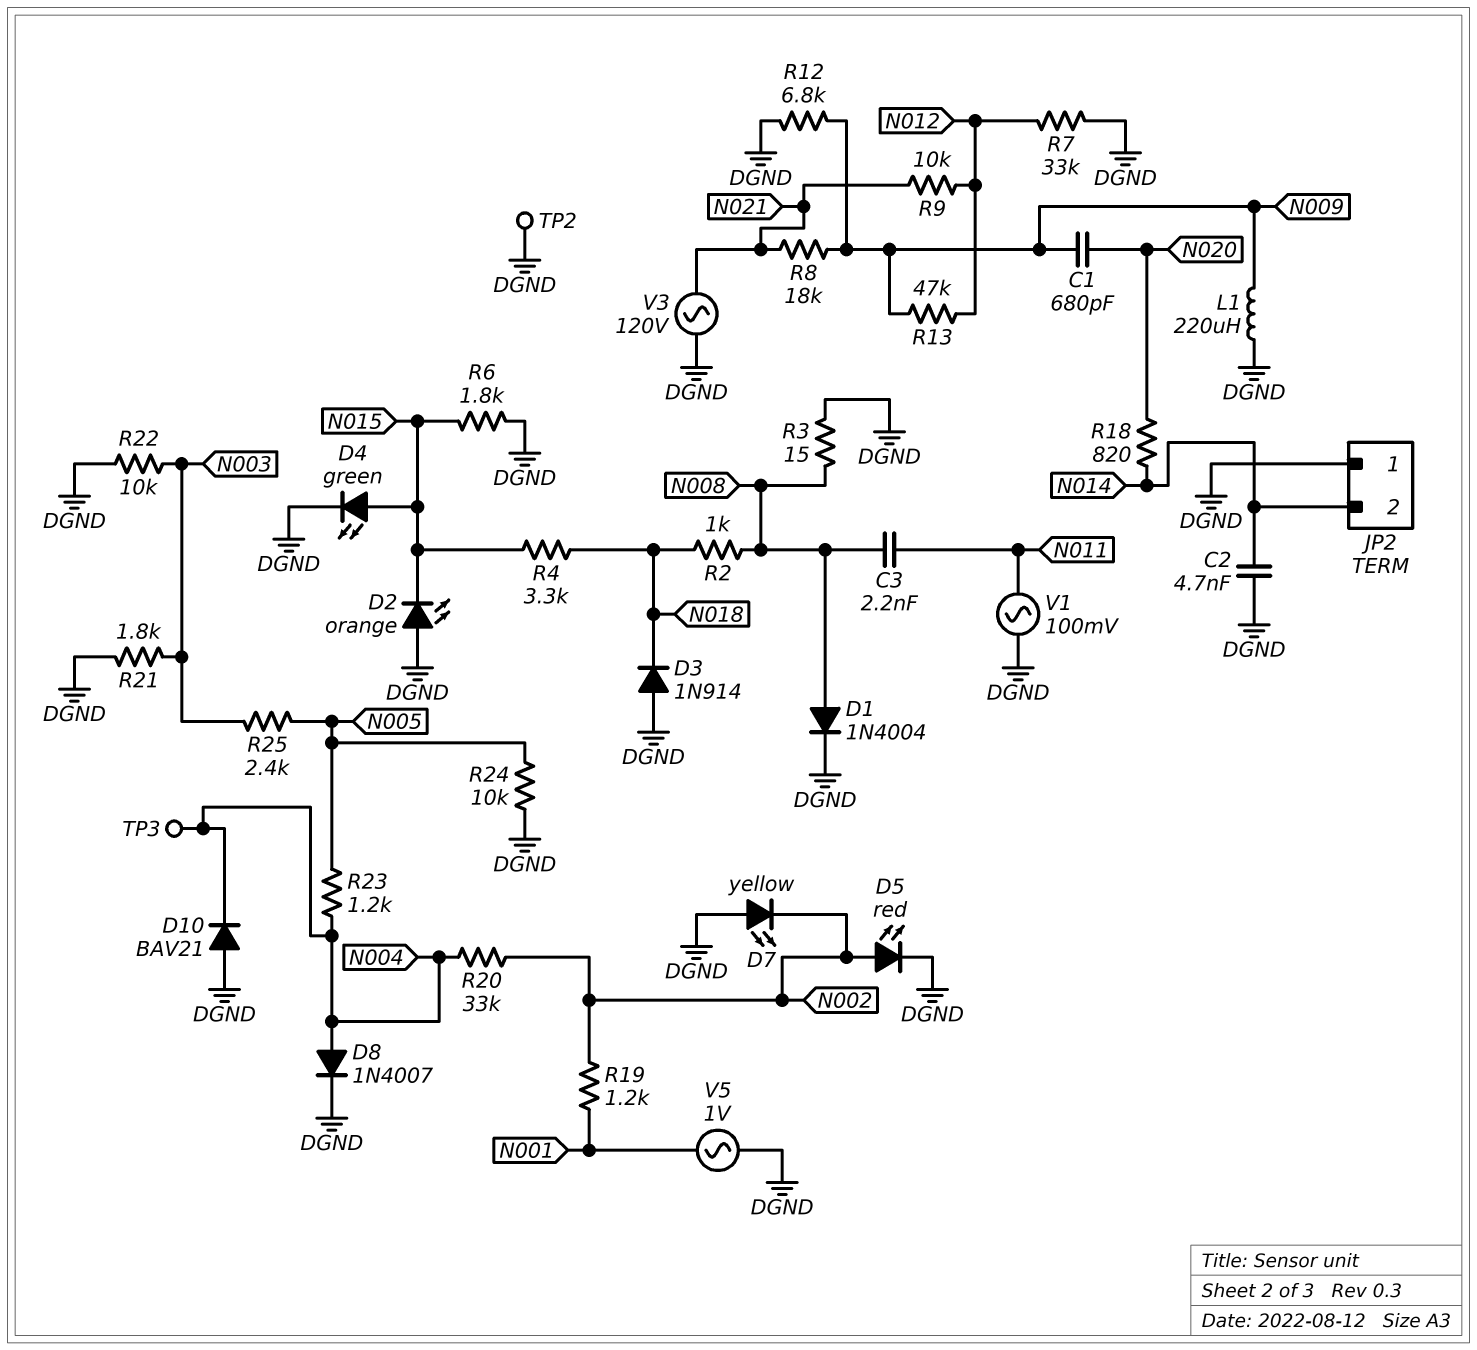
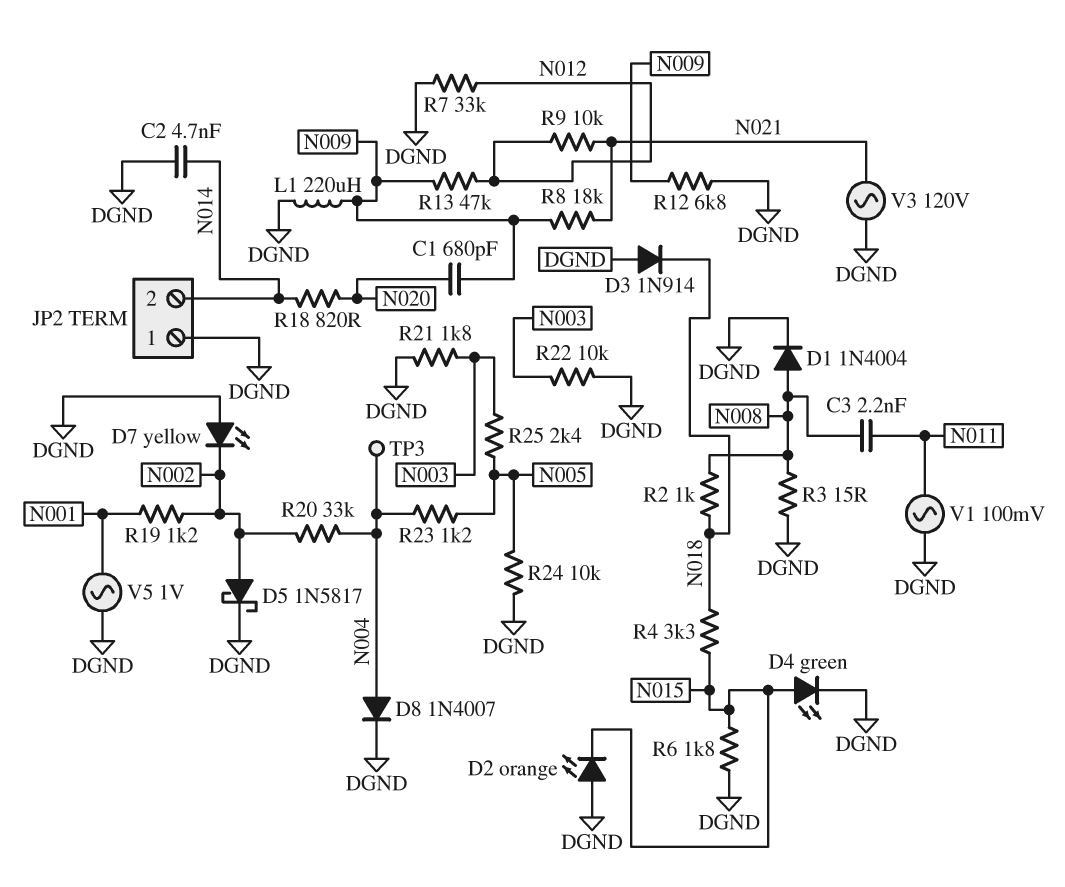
D5: LED red (A N002, K DGND) -> schottky 1N5817 (A N002, K DGND)
D10: diode BAV21 (A DGND, K N004) -> none
TP2: test point (DGND) -> none

